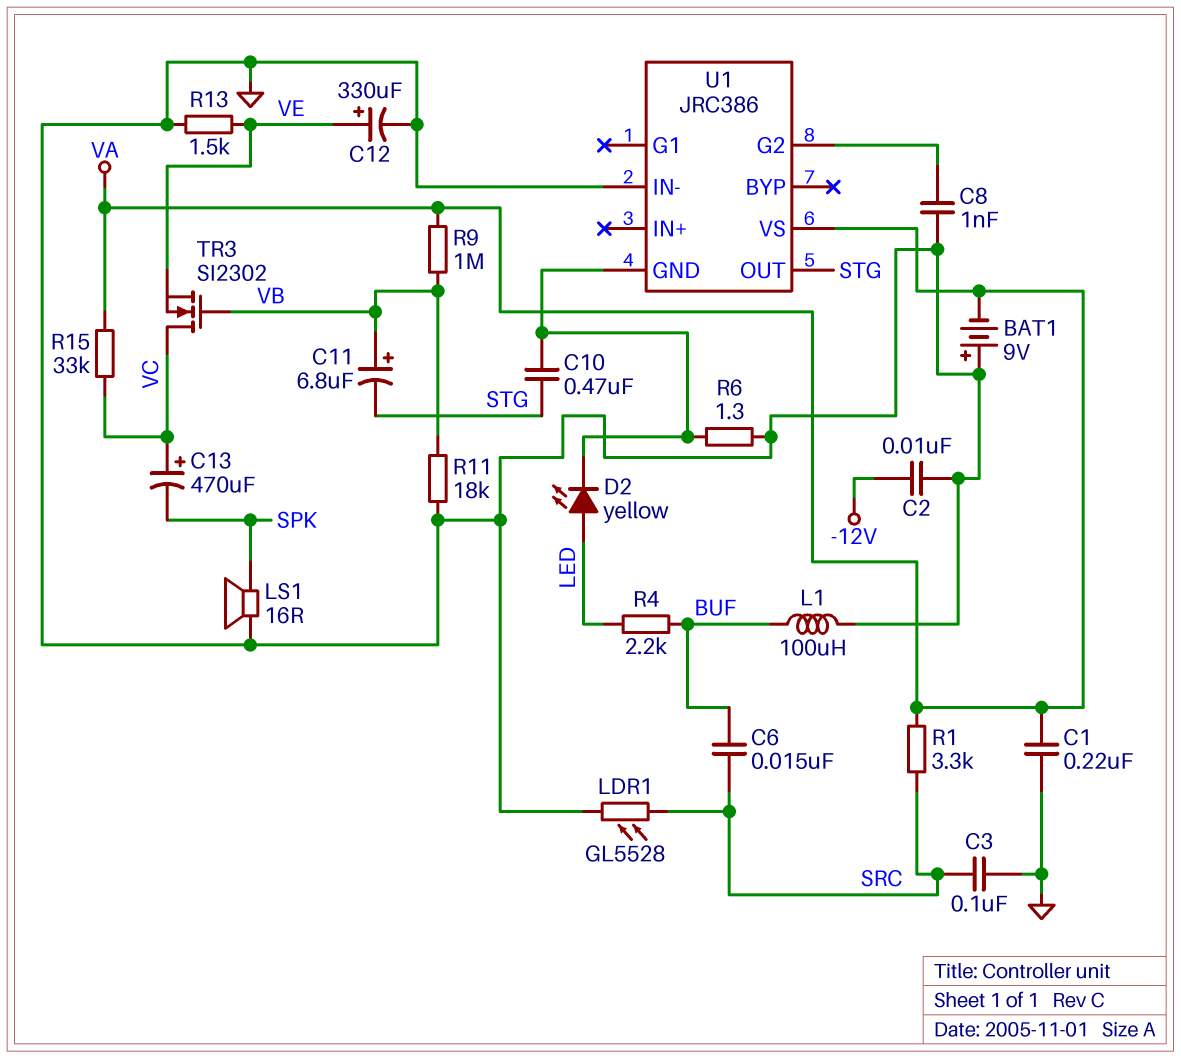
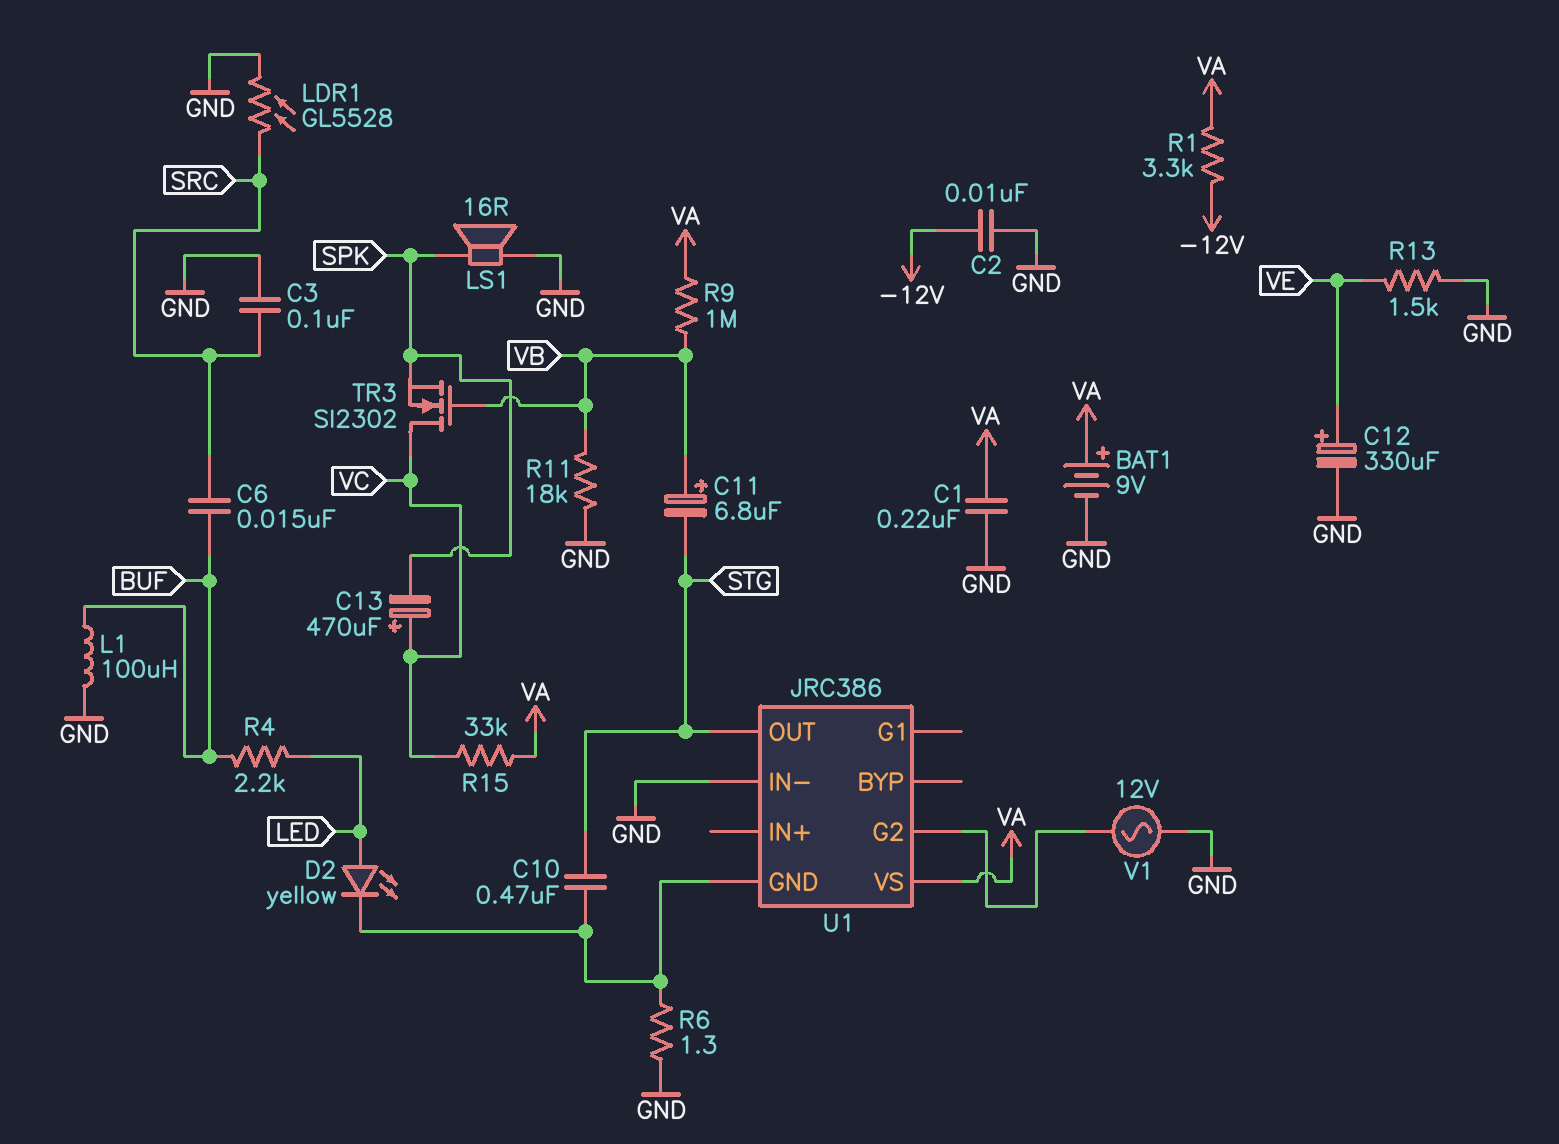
BAT1: 9V (plus GND, minus VA) -> 9V (plus VA, minus GND)
C8: 1nF (GND, U1/G2) -> none
R1: 3.3k (SRC, VA) -> 3.3k (-12V, VA)
TR3: NMOS SI2302 (G VB, D VC, S VE) -> NMOS SI2302 (G VB, D VC, S SPK)
V1: none -> AC 12V (GND, U1/G2)

